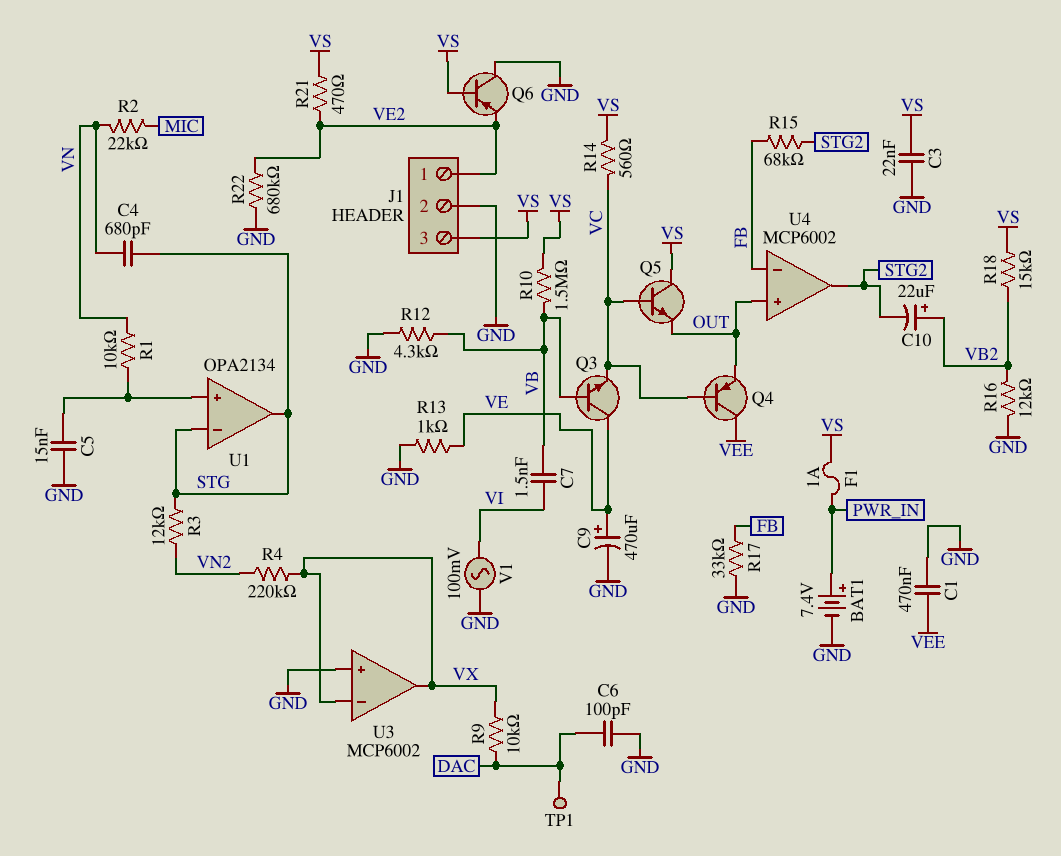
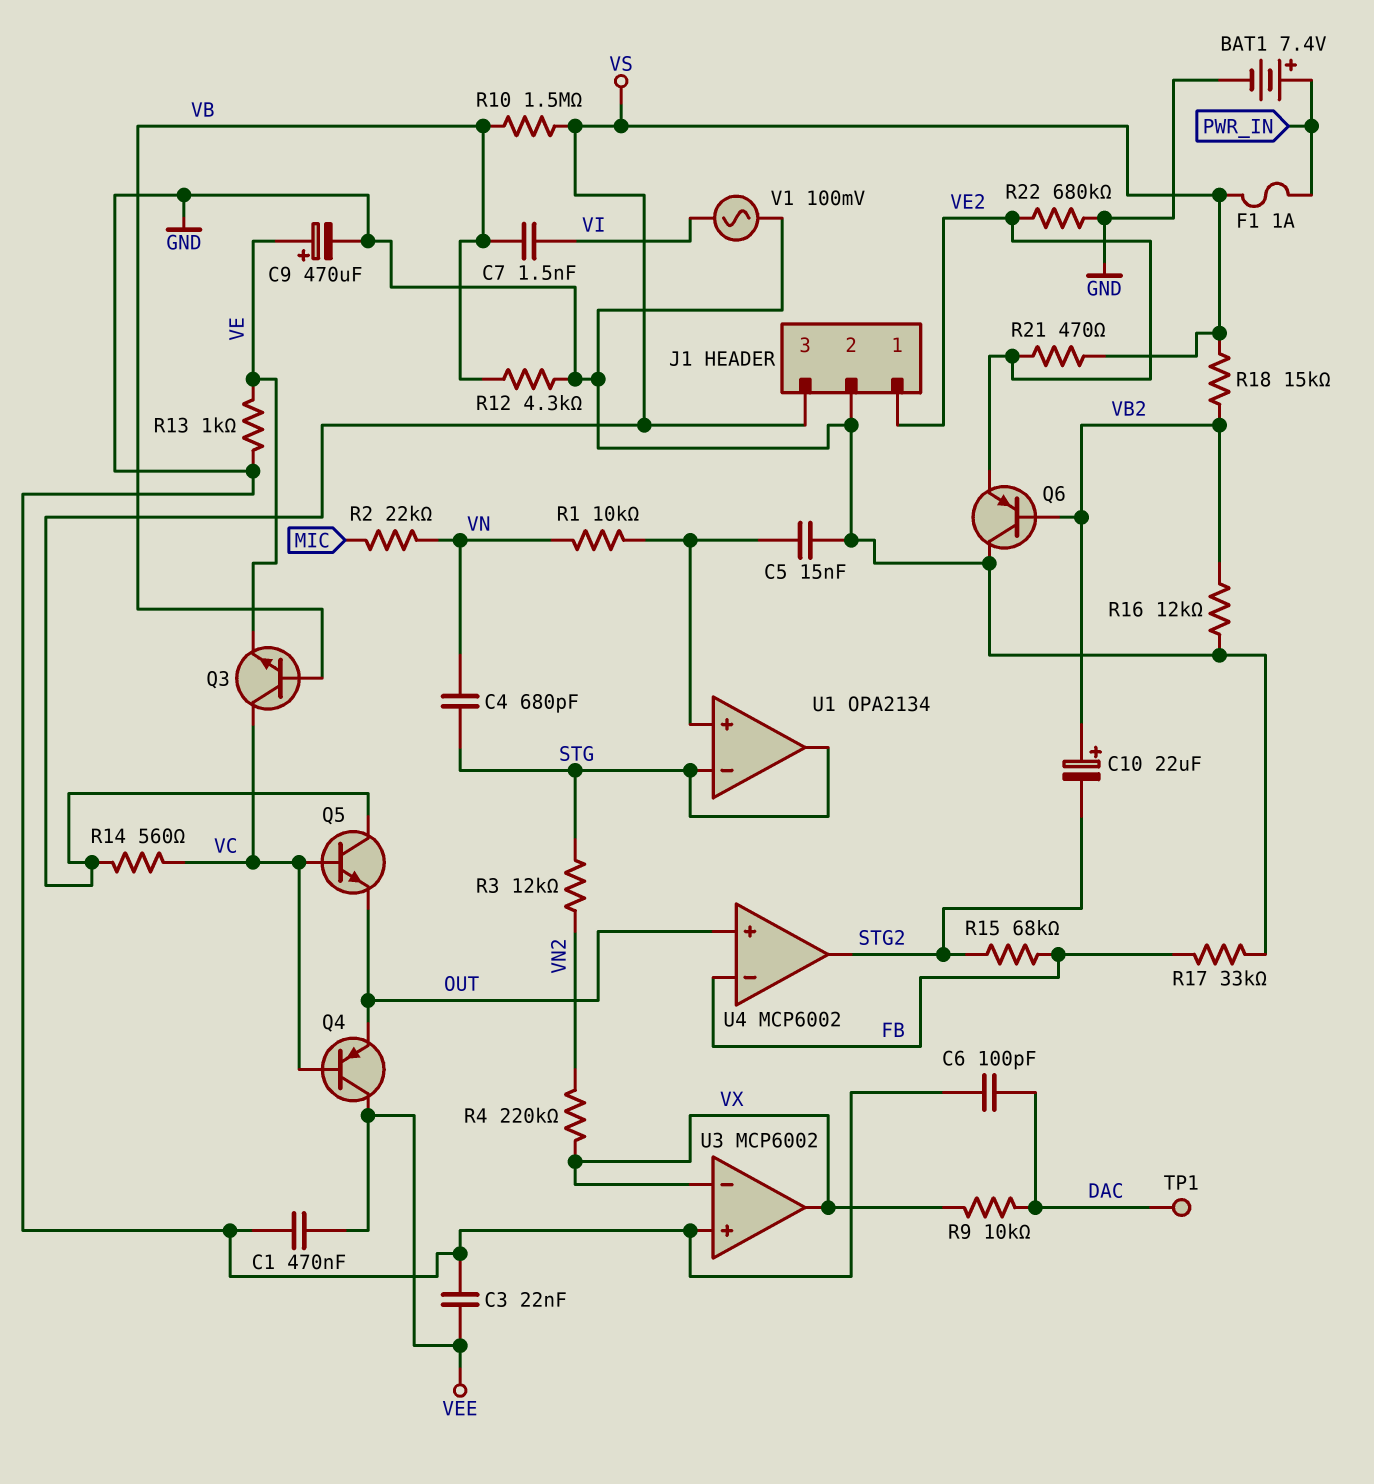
C3: 22nF (GND, VS) -> 22nF (GND, VEE)
Q3: NPN (B VB, C VE, E VC) -> NPN (B VB, C VC, E VE)
Q6: PNP (B VS, C GND, E VE2) -> PNP (B VB2, C GND, E VE2)

